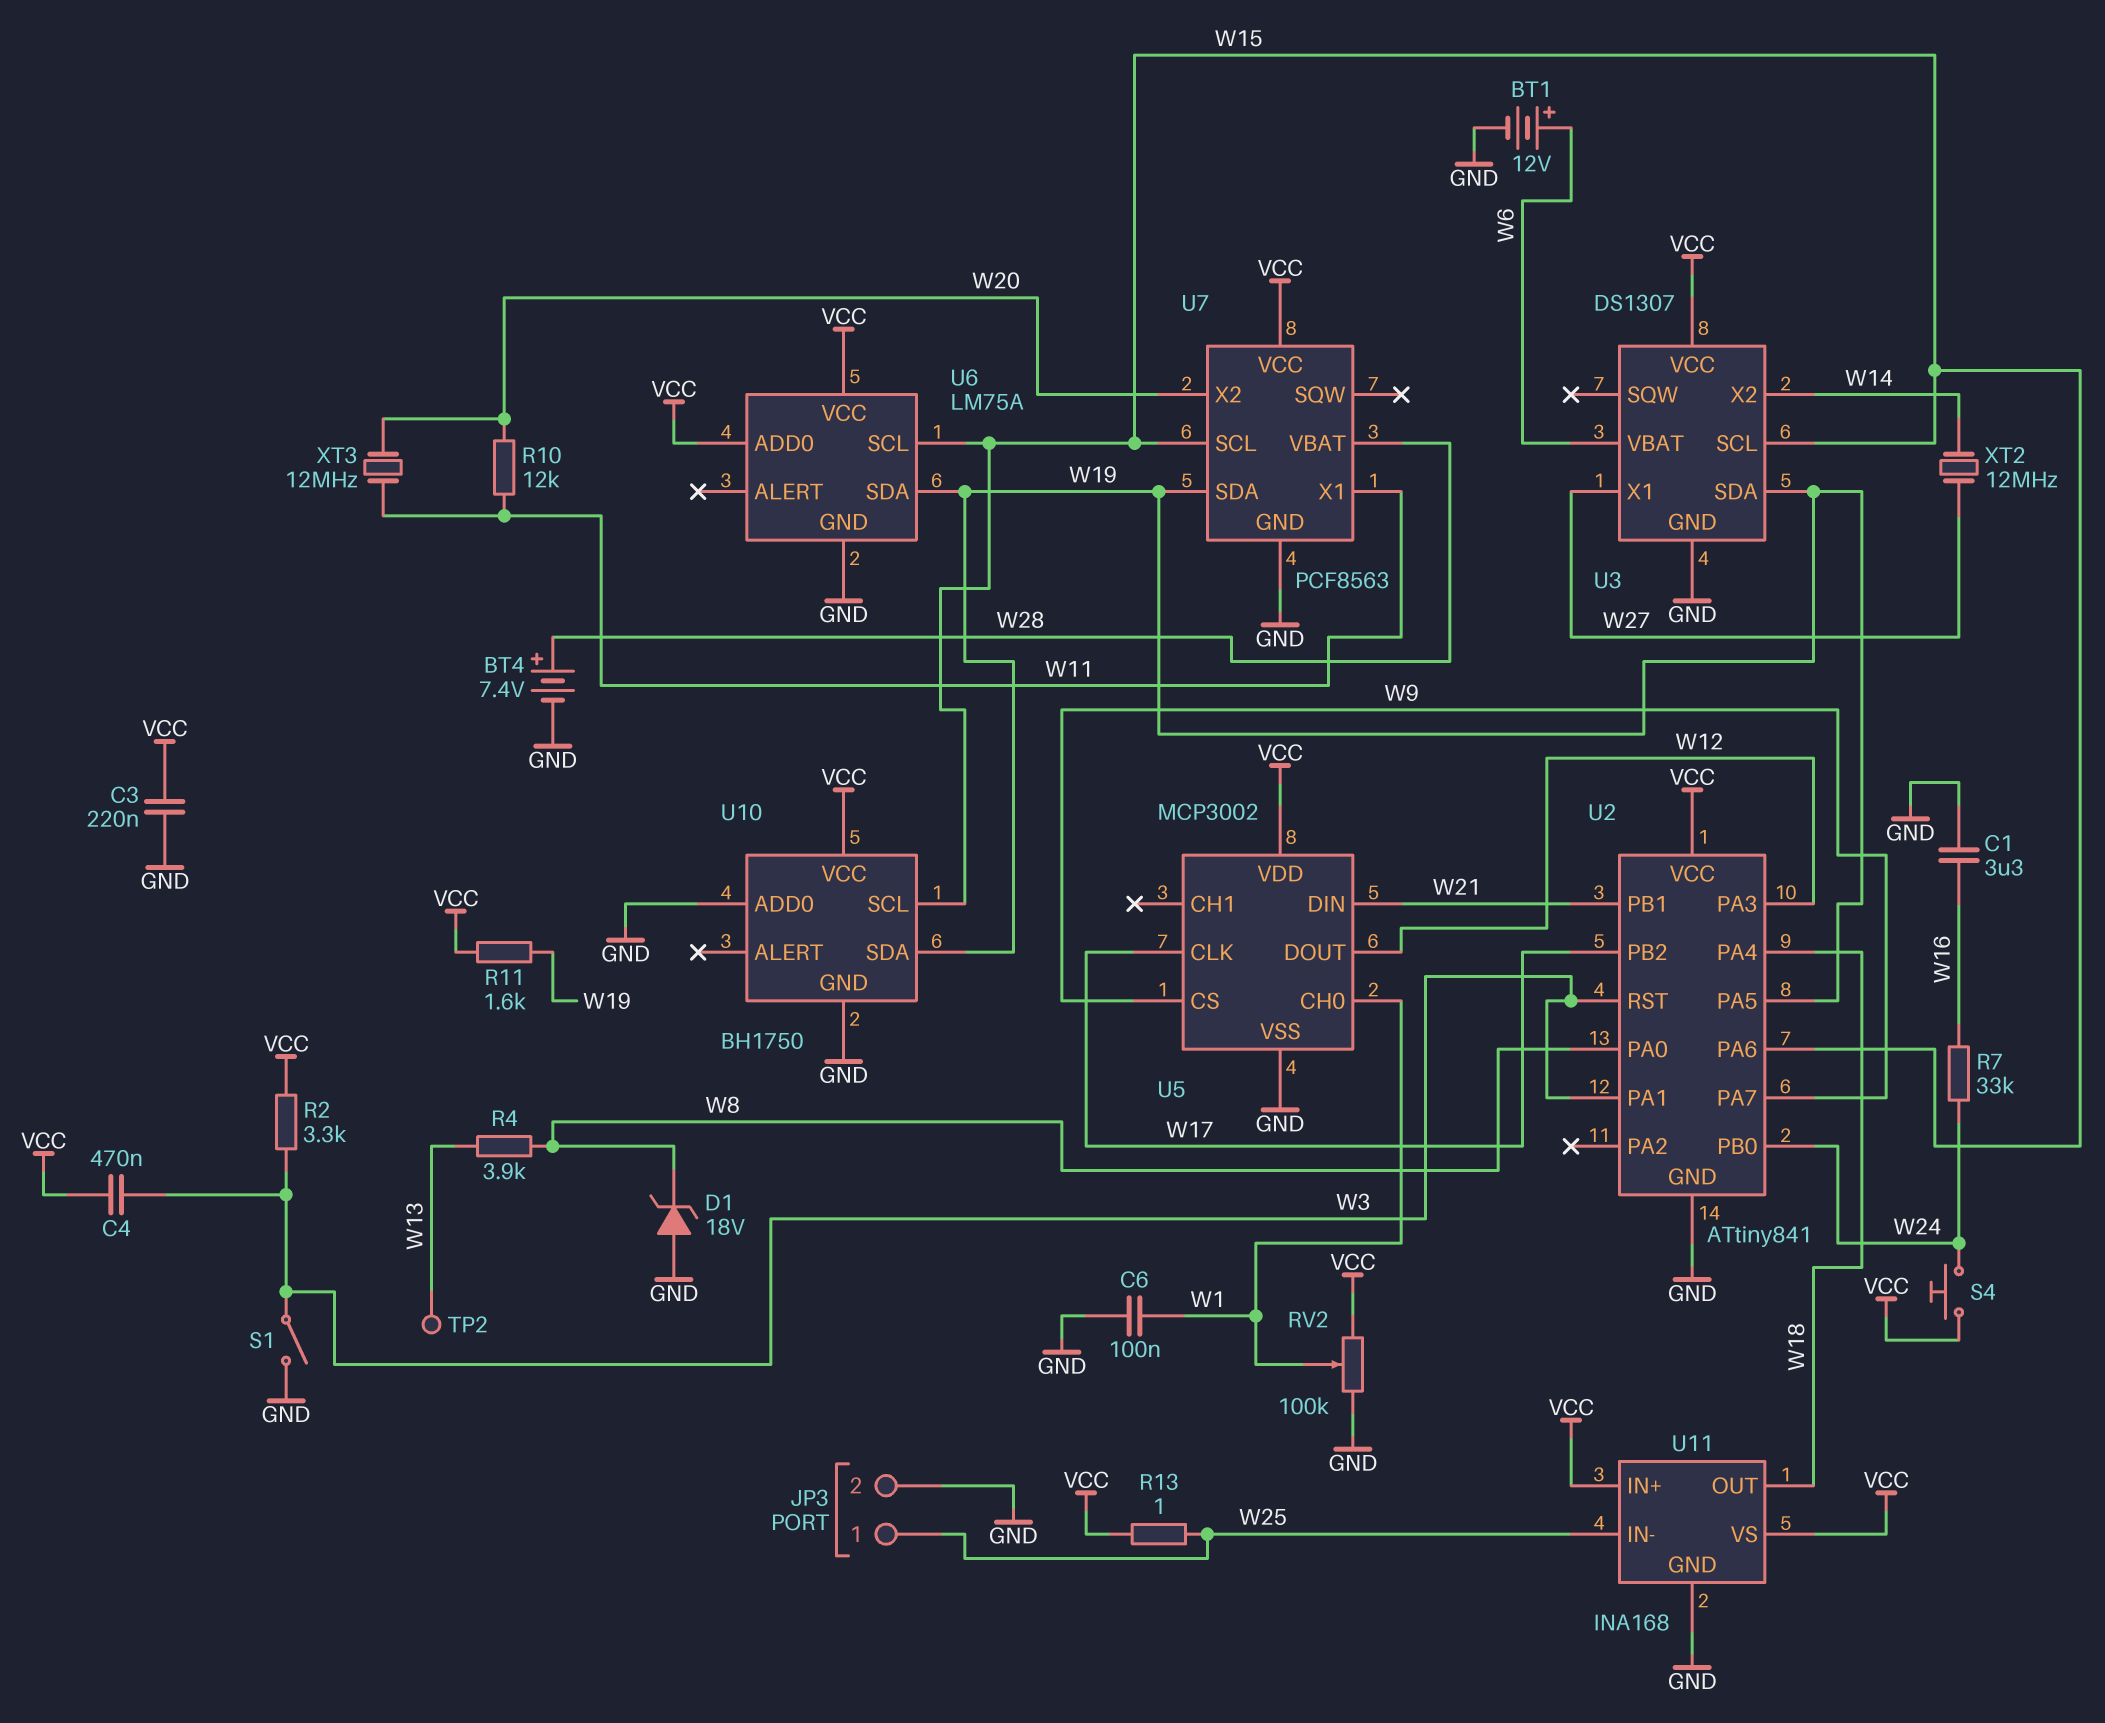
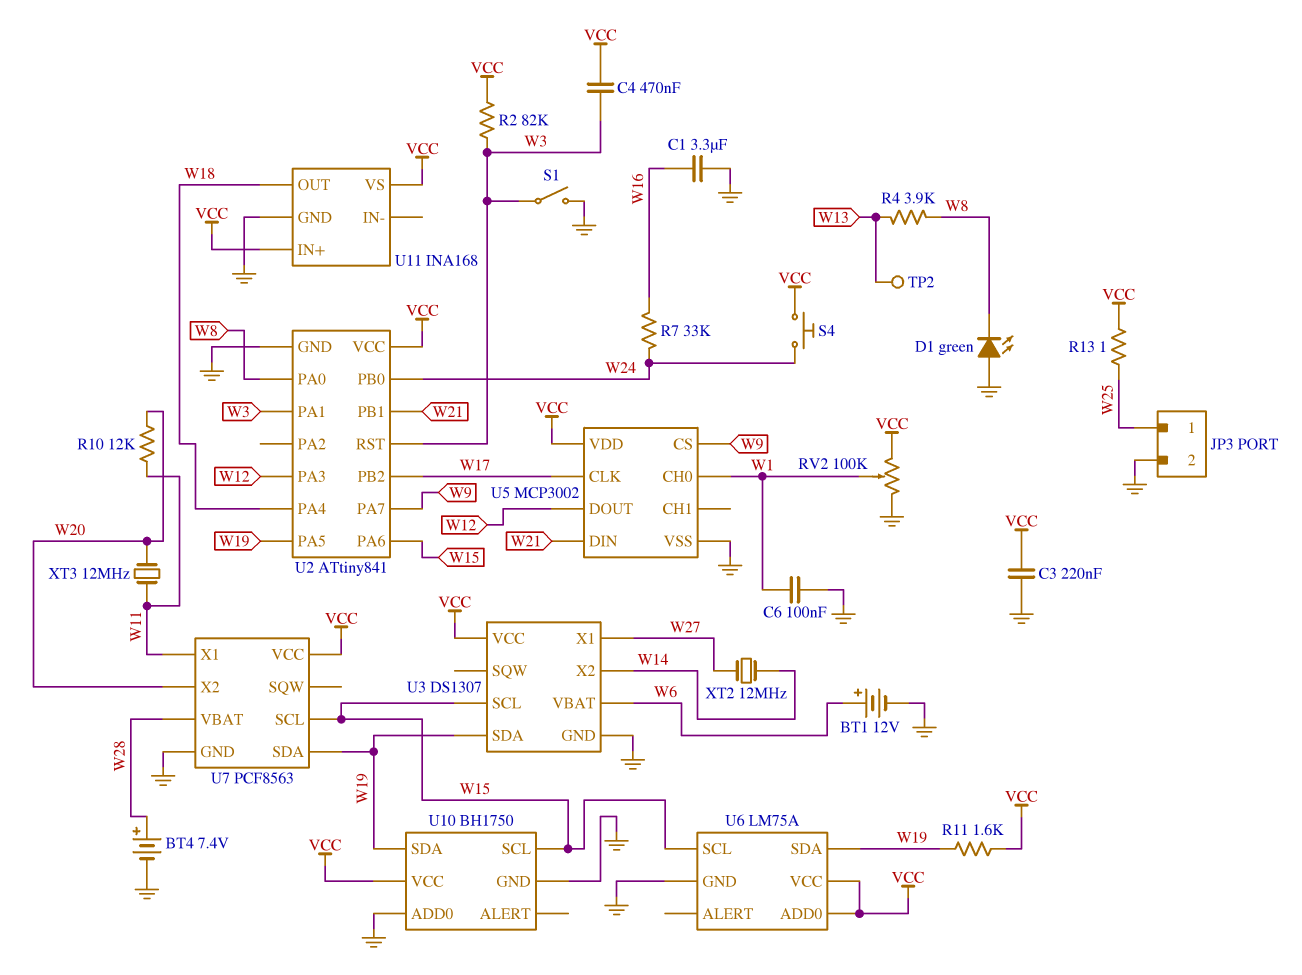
D1: zener 18V (A GND, K W8) -> LED green (A GND, K W8)
R2: 3.3k (VCC, W3) -> 82k (VCC, W3)
U11 pin IN-: W25 -> none

